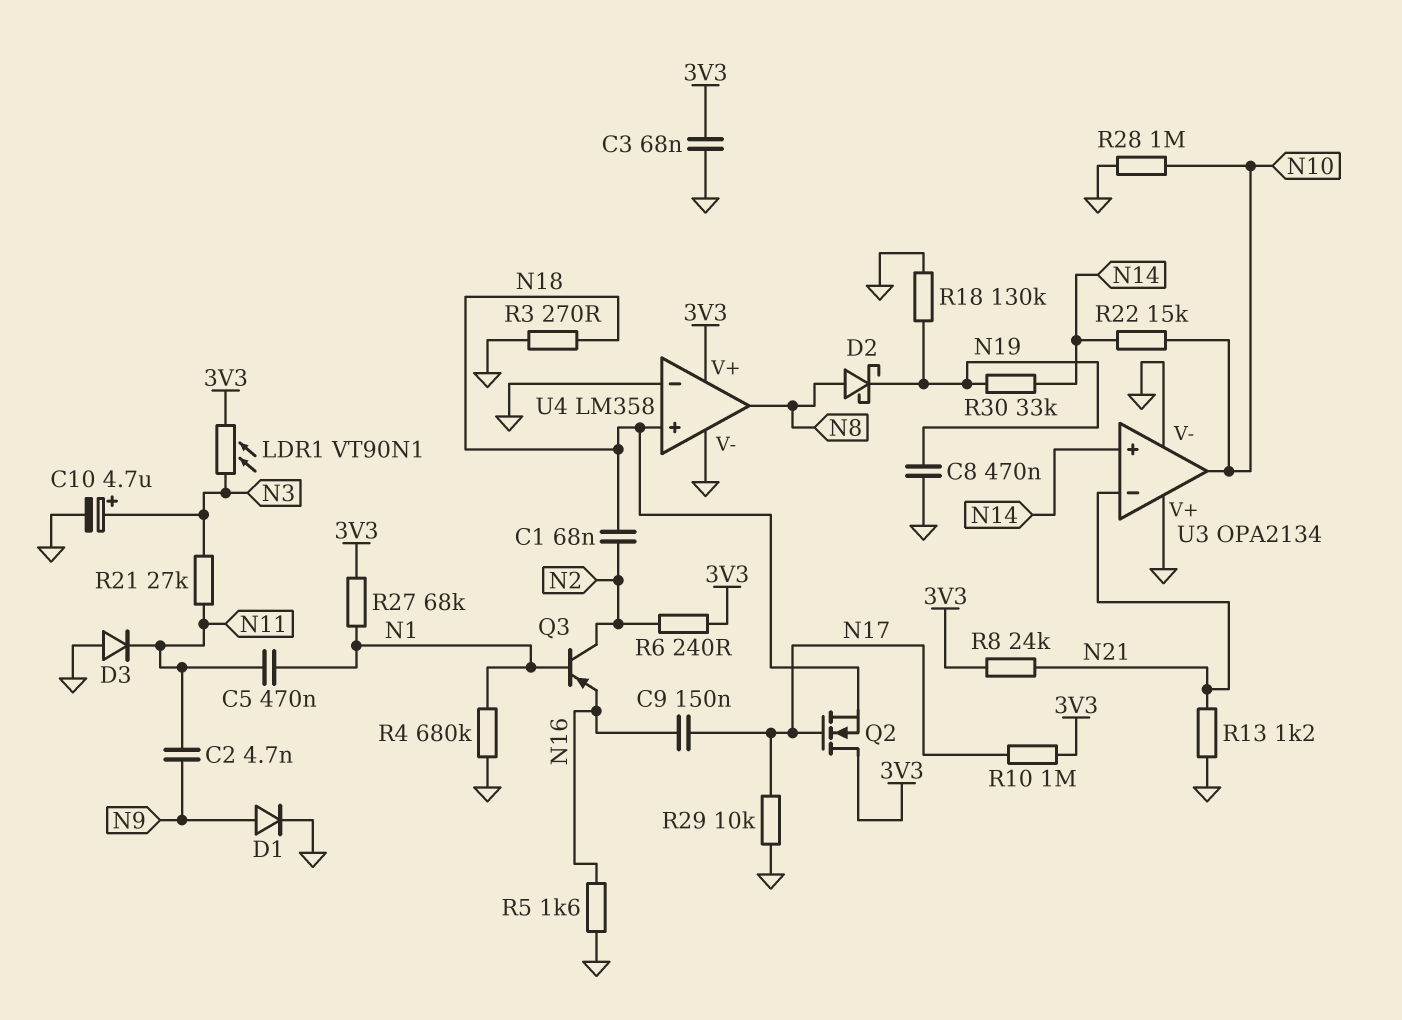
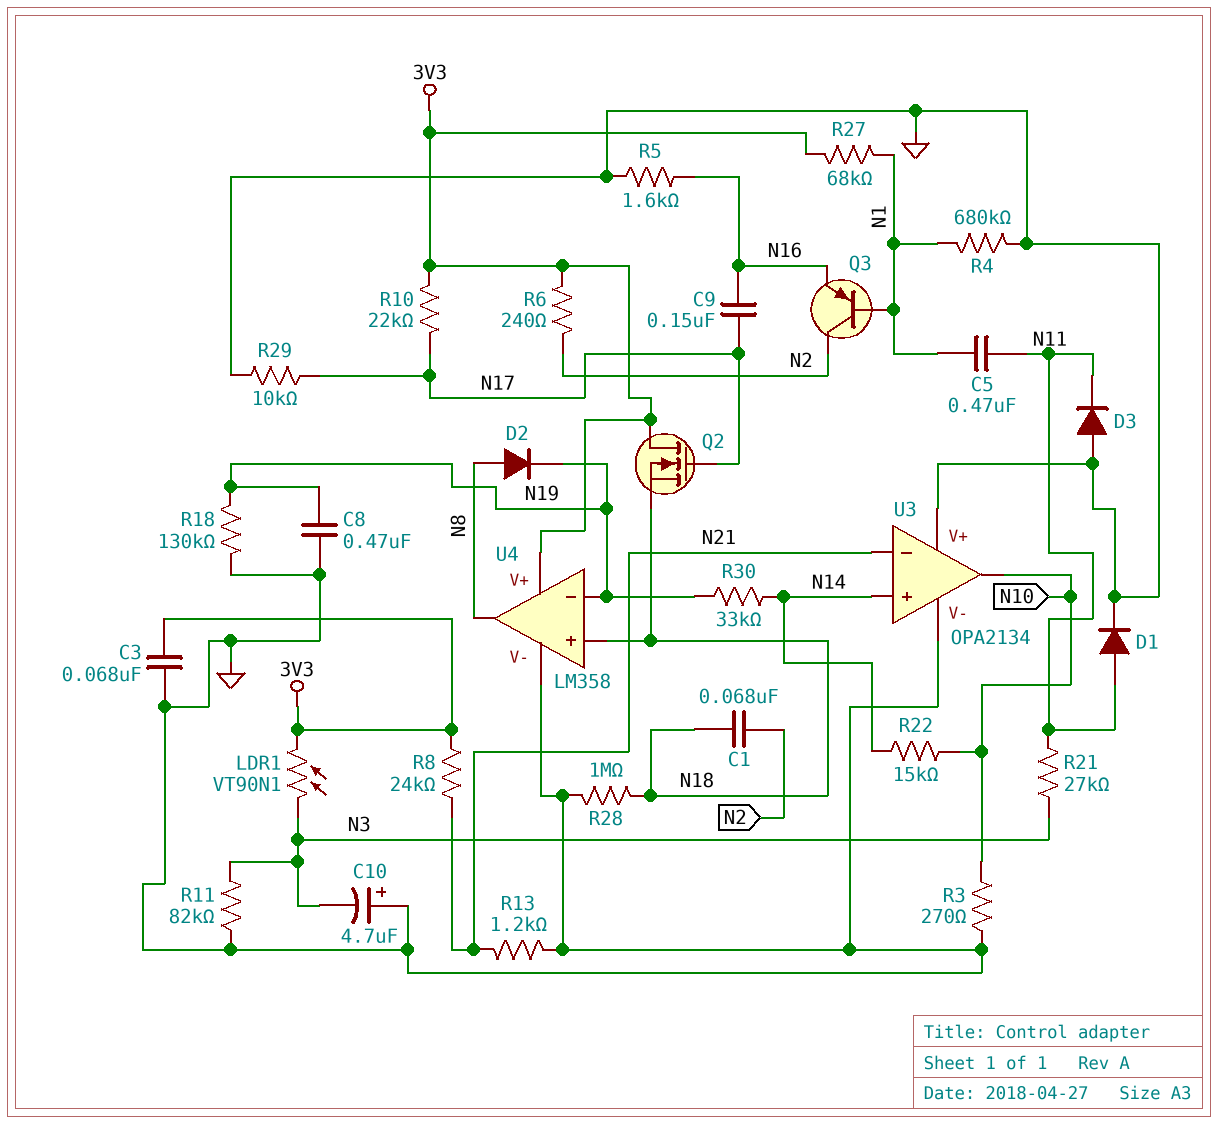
C2: 4.7nF (N9, N11) -> none
C10: 4.7uF (plus N3, minus GND) -> 4.7uF (plus GND, minus N3)
D1: diode (A N9, K GND) -> diode (A N11, K GND)
D2: schottky (A N8, K N19) -> diode (A N8, K N19)
R3: 270 (GND, N18) -> 270 (GND, N10)
R10: 1M (3V3, N17) -> 22k (3V3, N17)
R11: none -> 82k (GND, N3)
R28: 1M (GND, N10) -> 1M (GND, N18)
U4 pin in-: GND -> N19

